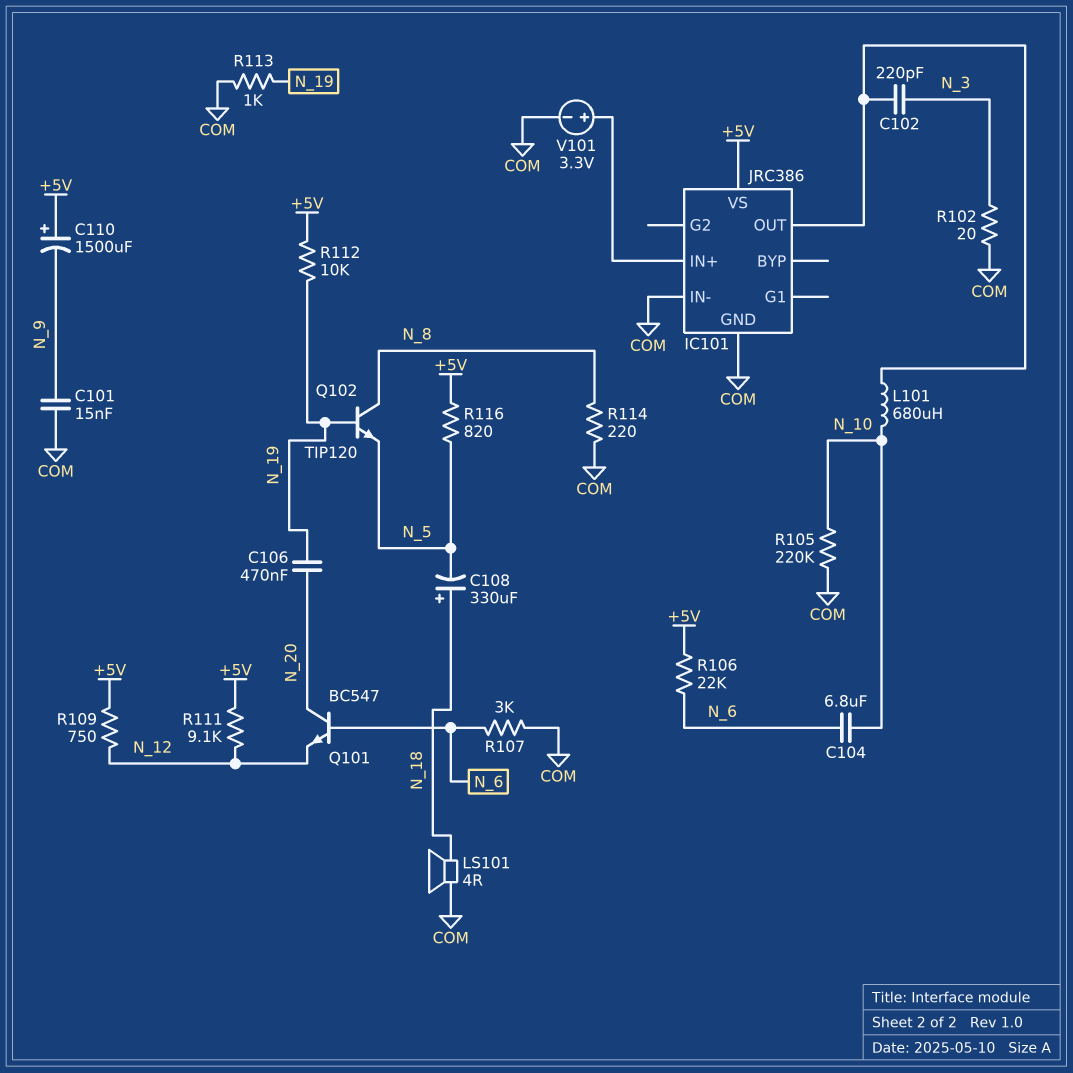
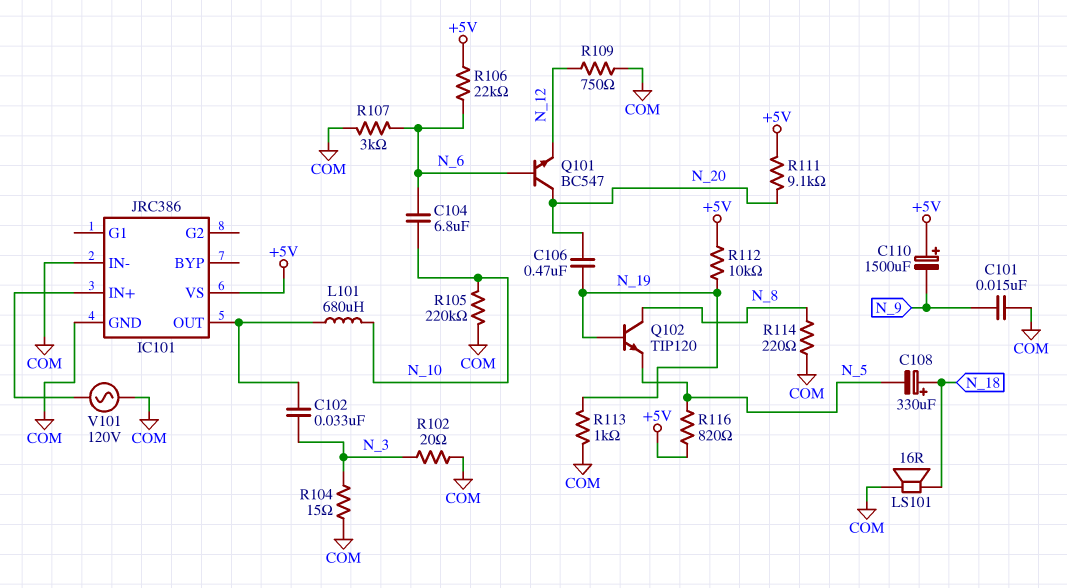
C102: 220pF (IC101/OUT, N_3) -> 33nF (IC101/OUT, N_3)
LS101: speaker 4R (COM, N_18) -> speaker 16R (COM, N_18)
R104: none -> 15 (COM, N_3)
R109: 750 (+5V, N_12) -> 750 (COM, N_12)
R111: 9.1k (+5V, N_12) -> 9.1k (+5V, N_20)
V101: 3.3V (plus IC101/IN+, minus COM) -> AC 120V (COM, IC101/IN+)

